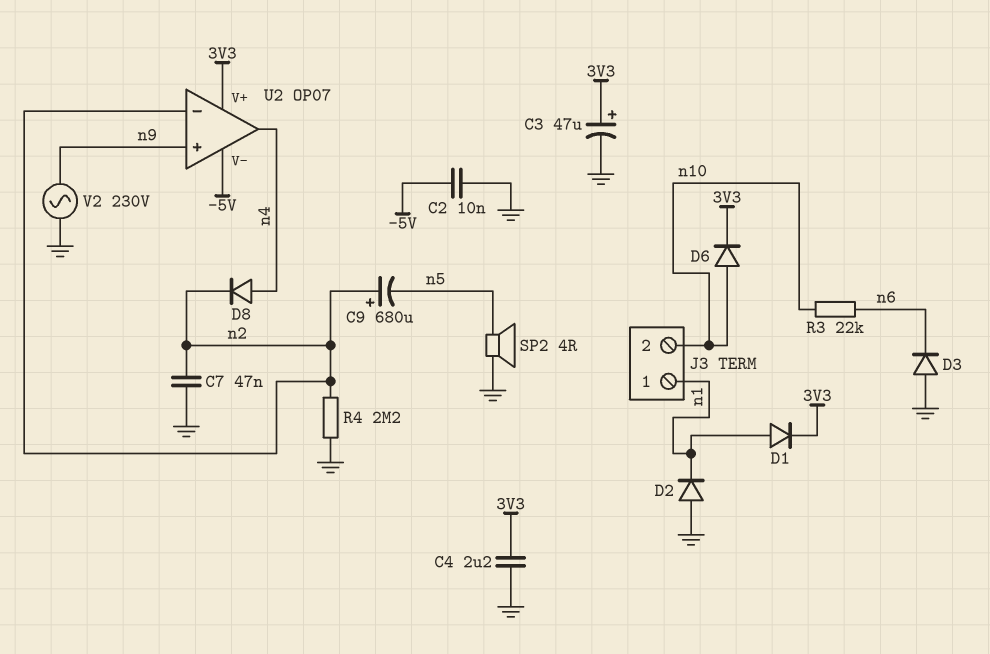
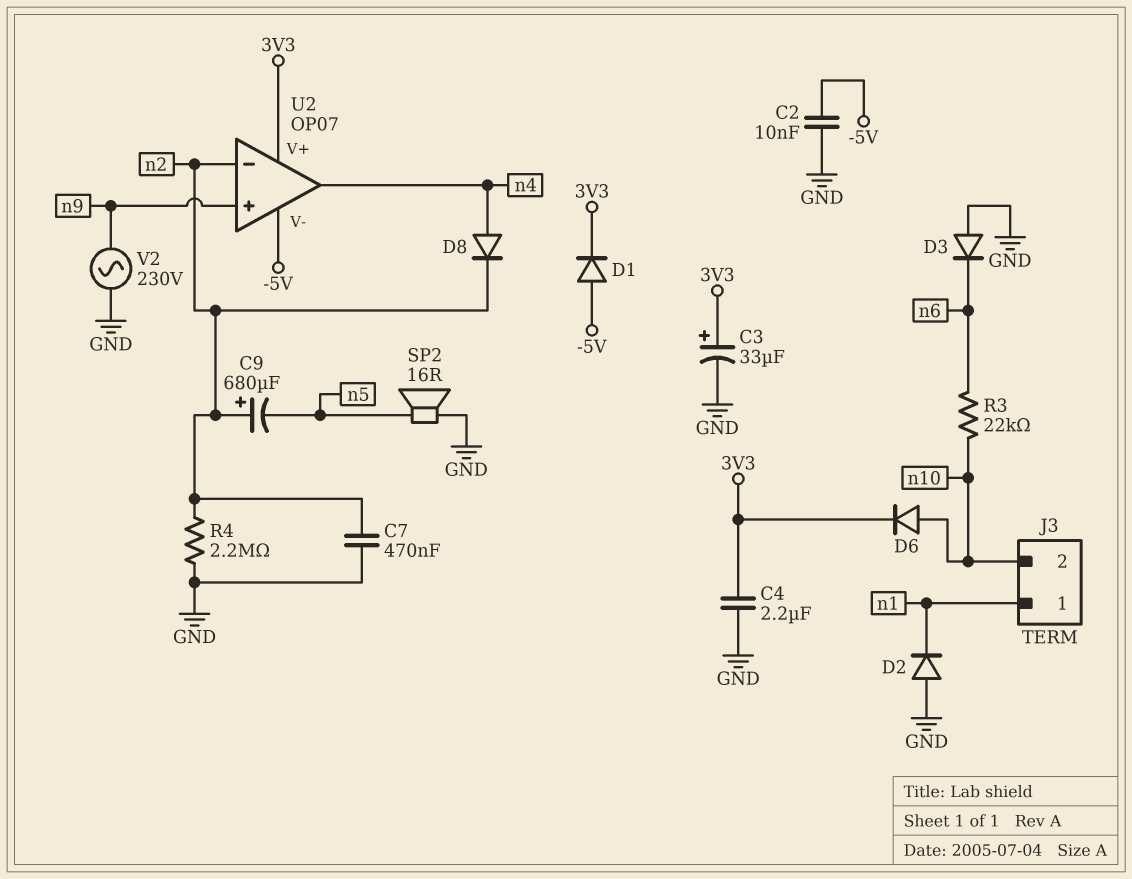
C3: 47uF (plus 3V3, minus GND) -> 33uF (plus 3V3, minus GND)
C7: 47nF (GND, n2) -> 470nF (GND, n2)
D1: diode (A n1, K 3V3) -> diode (A -5V, K 3V3)
SP2: speaker 4R (GND, n5) -> speaker 16R (GND, n5)

